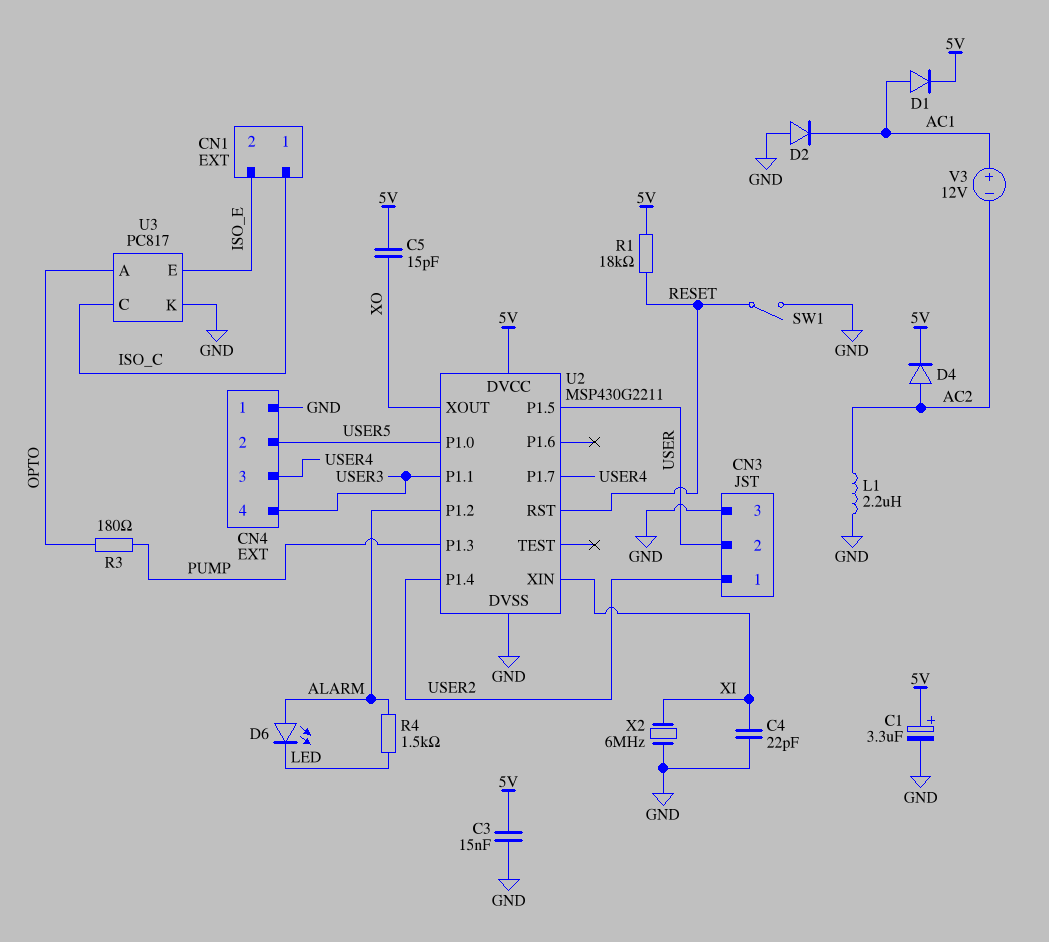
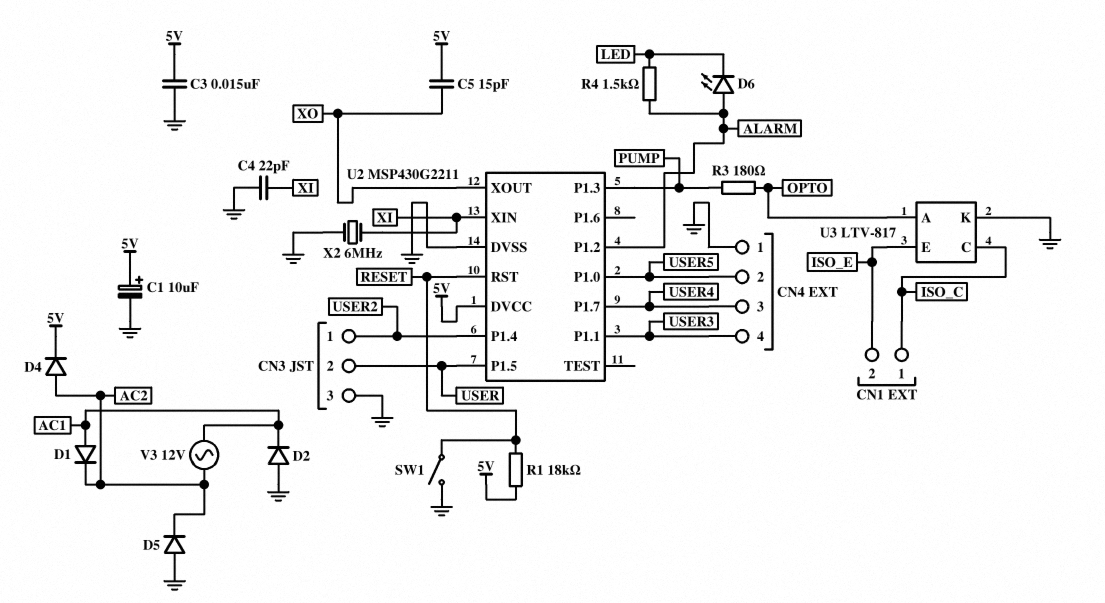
C1: 3.3uF (plus 5V, minus GND) -> 10uF (plus 5V, minus GND)
D1: diode (A AC1, K 5V) -> diode (A AC1, K AC2)
D5: none -> diode (A GND, K AC2)
L1: 2.2uH (AC2, GND) -> none
U3: PC817 -> LTV-817
V3: 12V (plus AC1, minus AC2) -> AC 12V (AC1, AC2)

